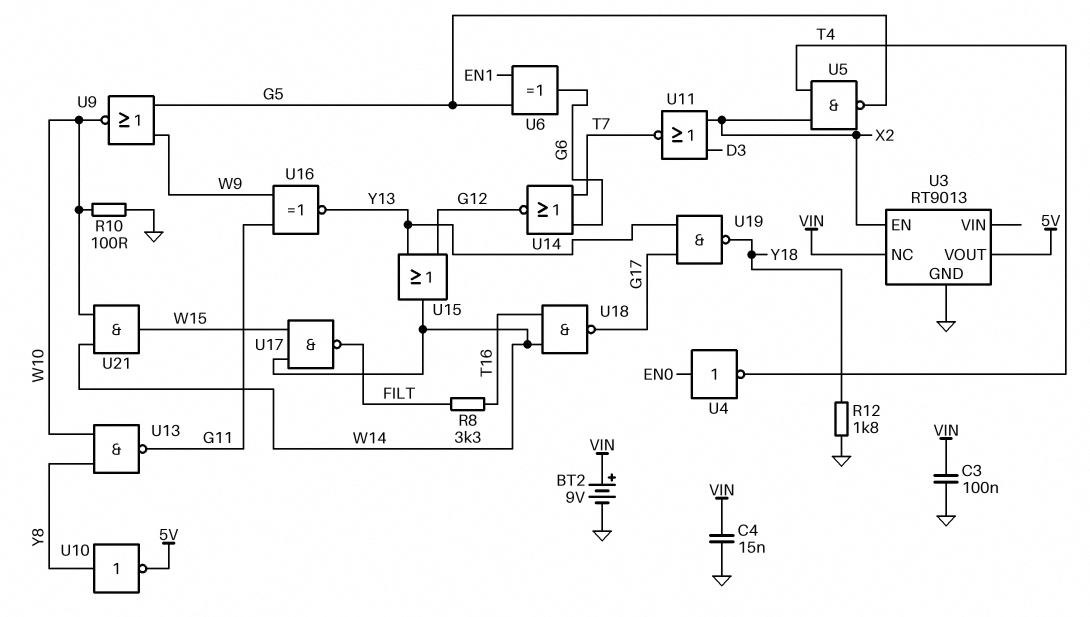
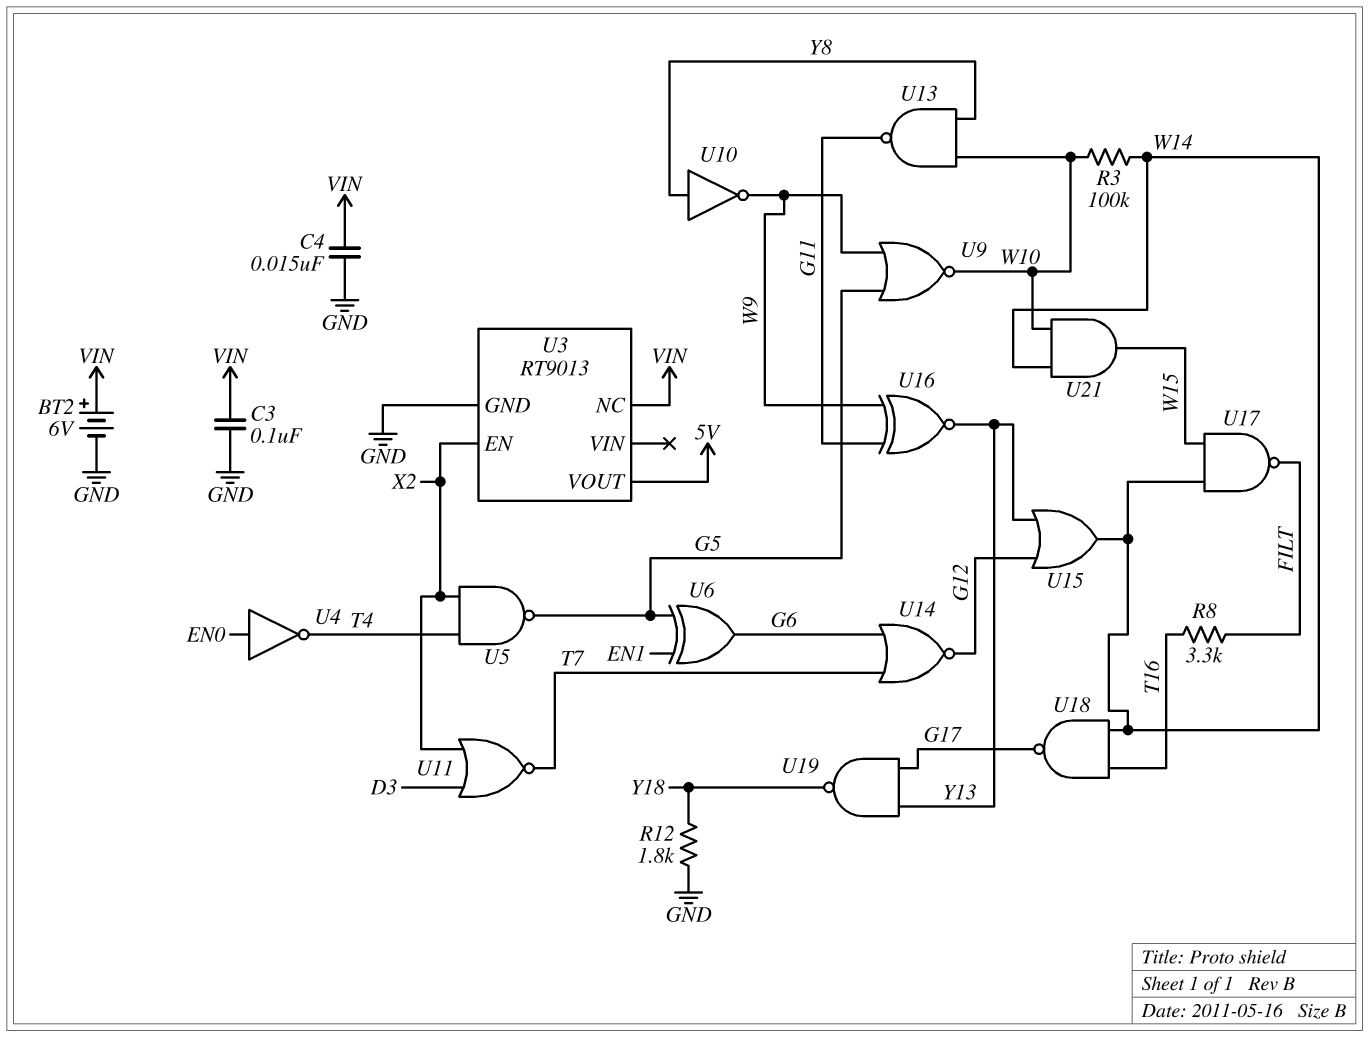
BT2: 9V (plus VIN, minus GND) -> 6V (plus VIN, minus GND)
R3: none -> 100k (W10, W14)
R10: 100 (GND, W10) -> none
U10: NOT (in Y8, out 5V) -> NOT (in Y8, out W9)

